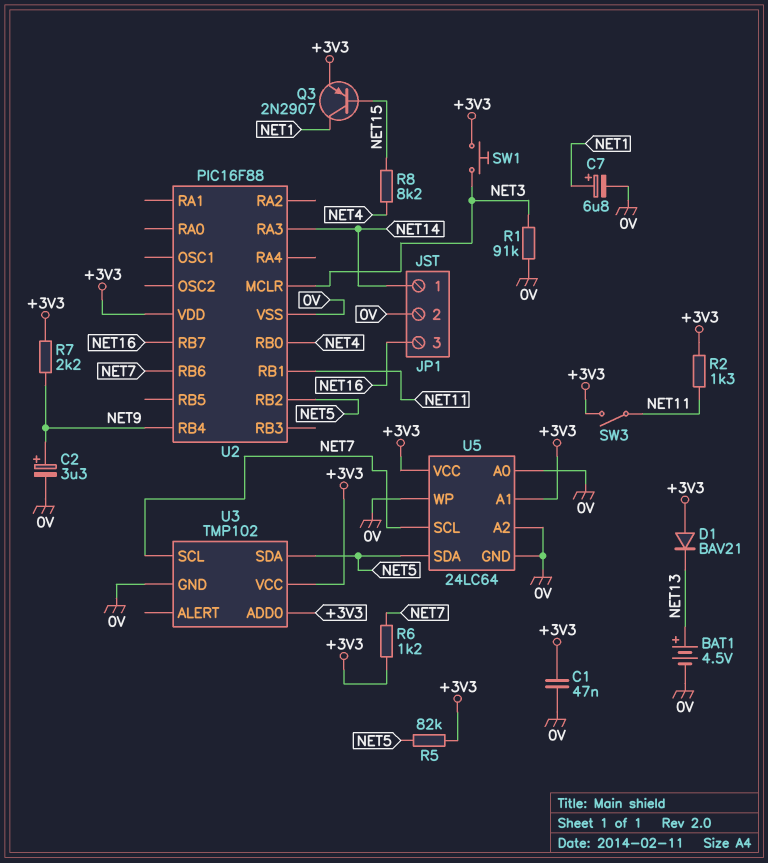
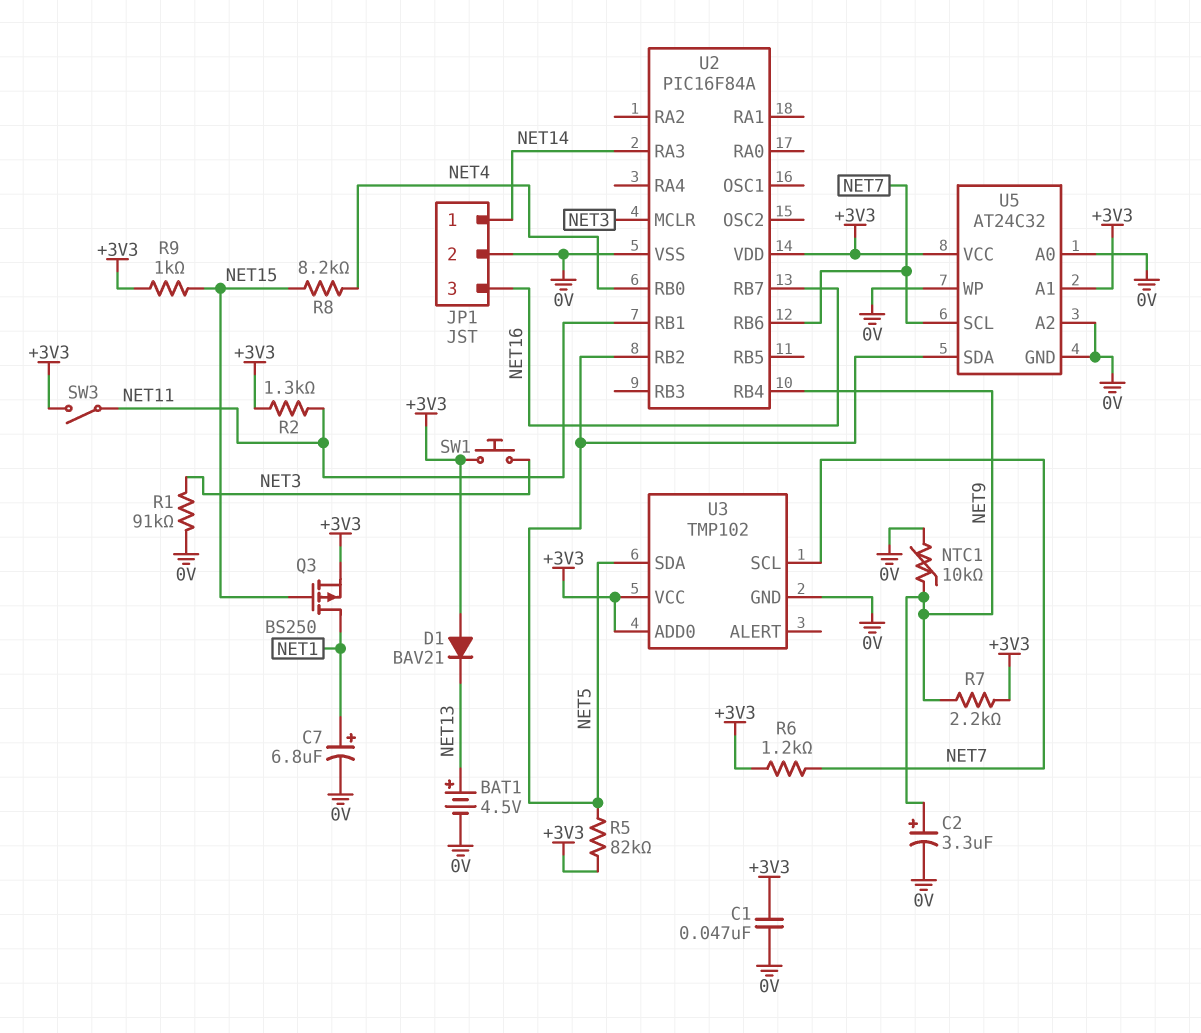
NTC1: none -> 10k (0V, NET9)
Q3: PNP 2N2907 (B NET15, C NET1, E +3V3) -> PMOS BS250 (G NET15, D NET1, S +3V3)
R9: none -> 1k (+3V3, NET15)
U2: PIC16F88 -> PIC16F84A
U5: 24LC64 -> AT24C32

